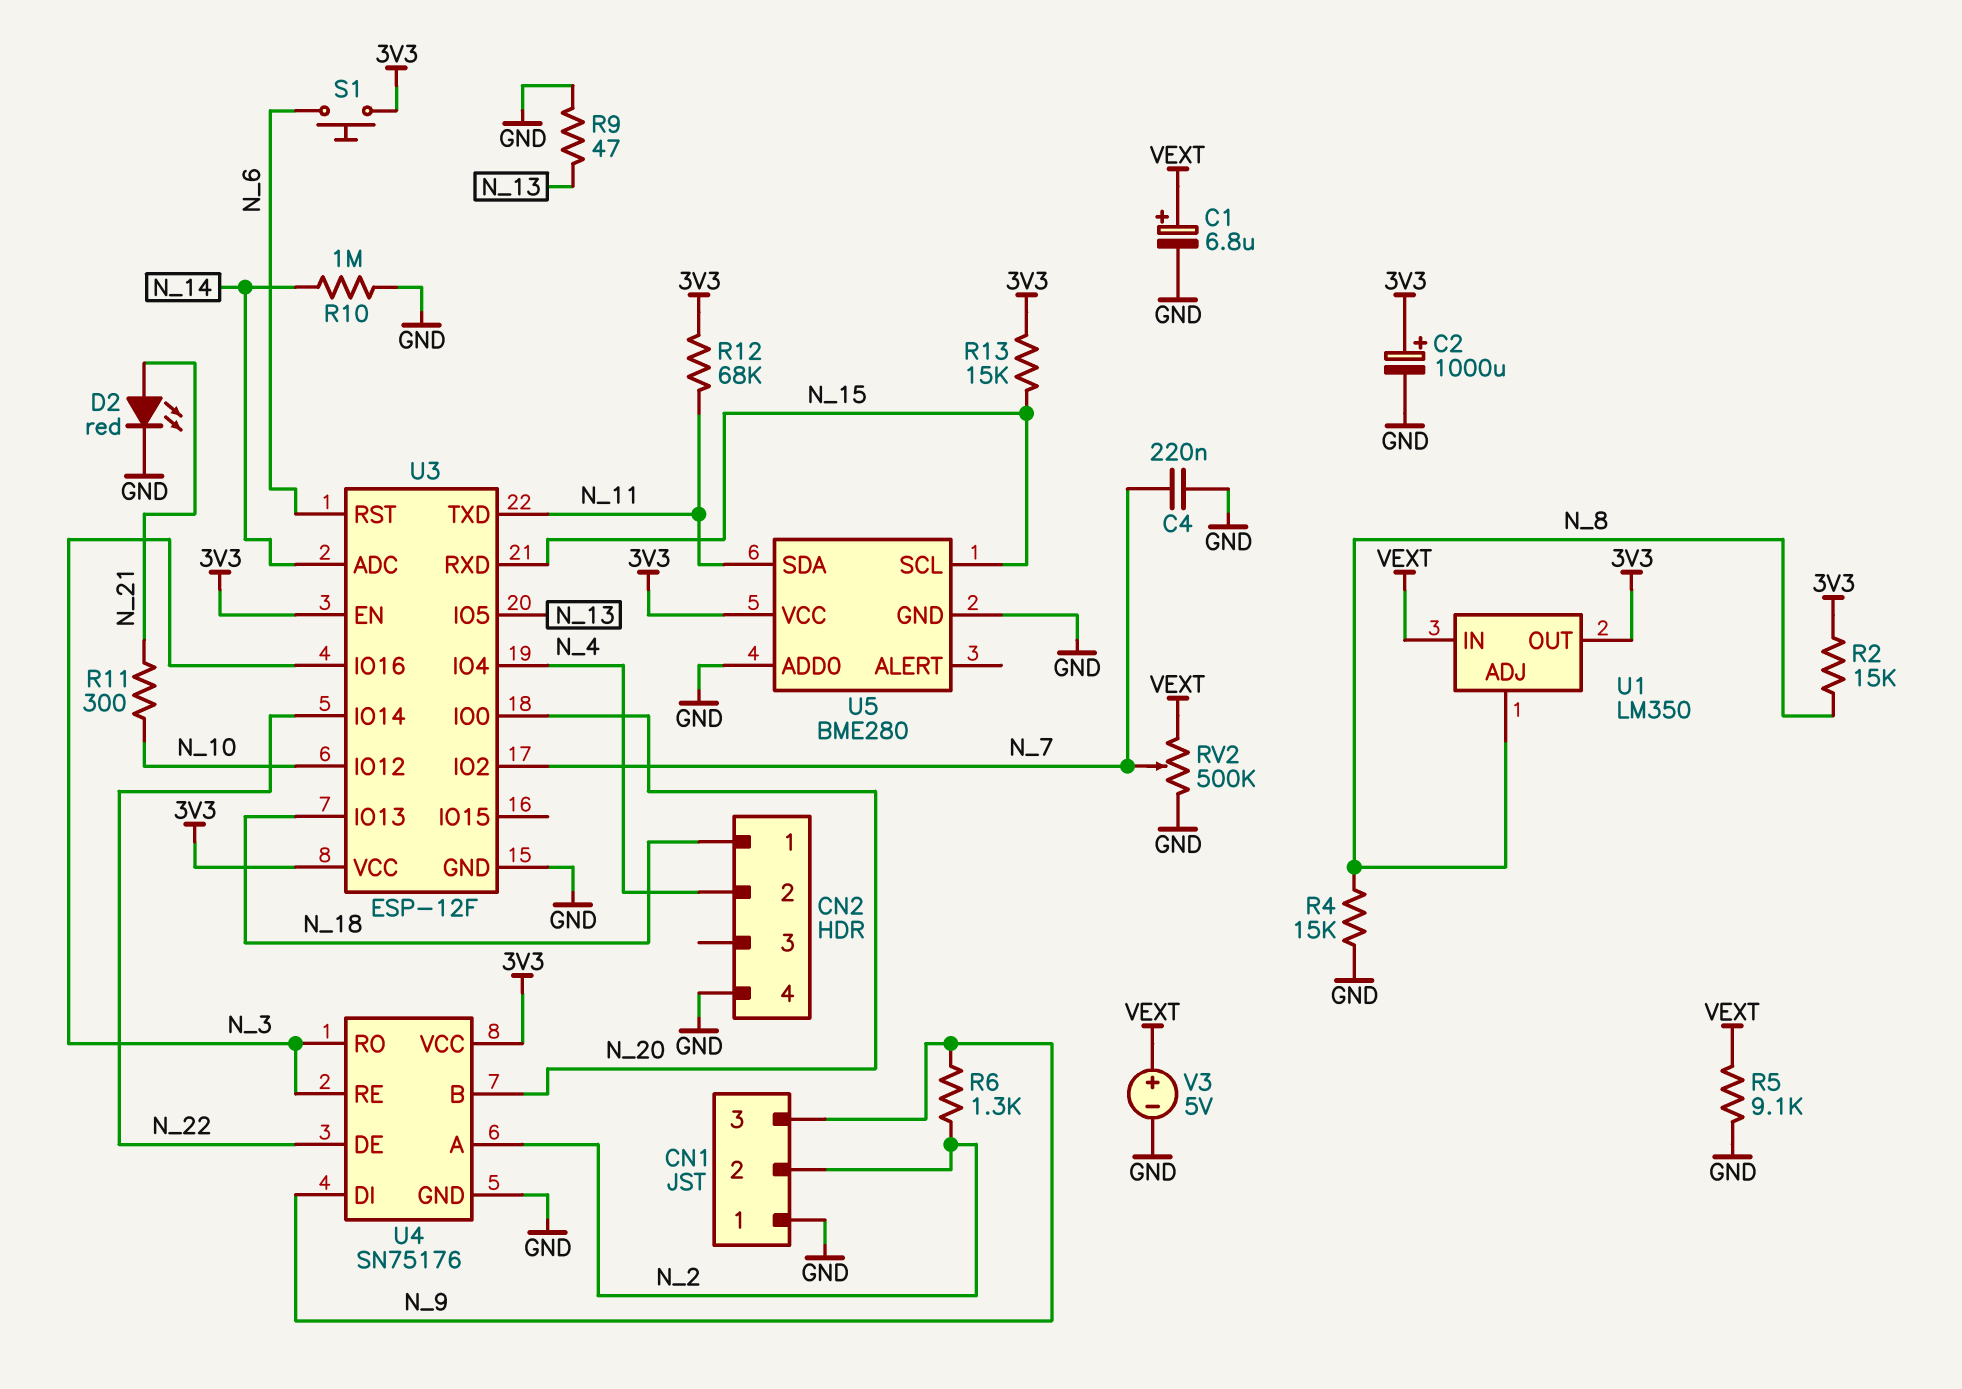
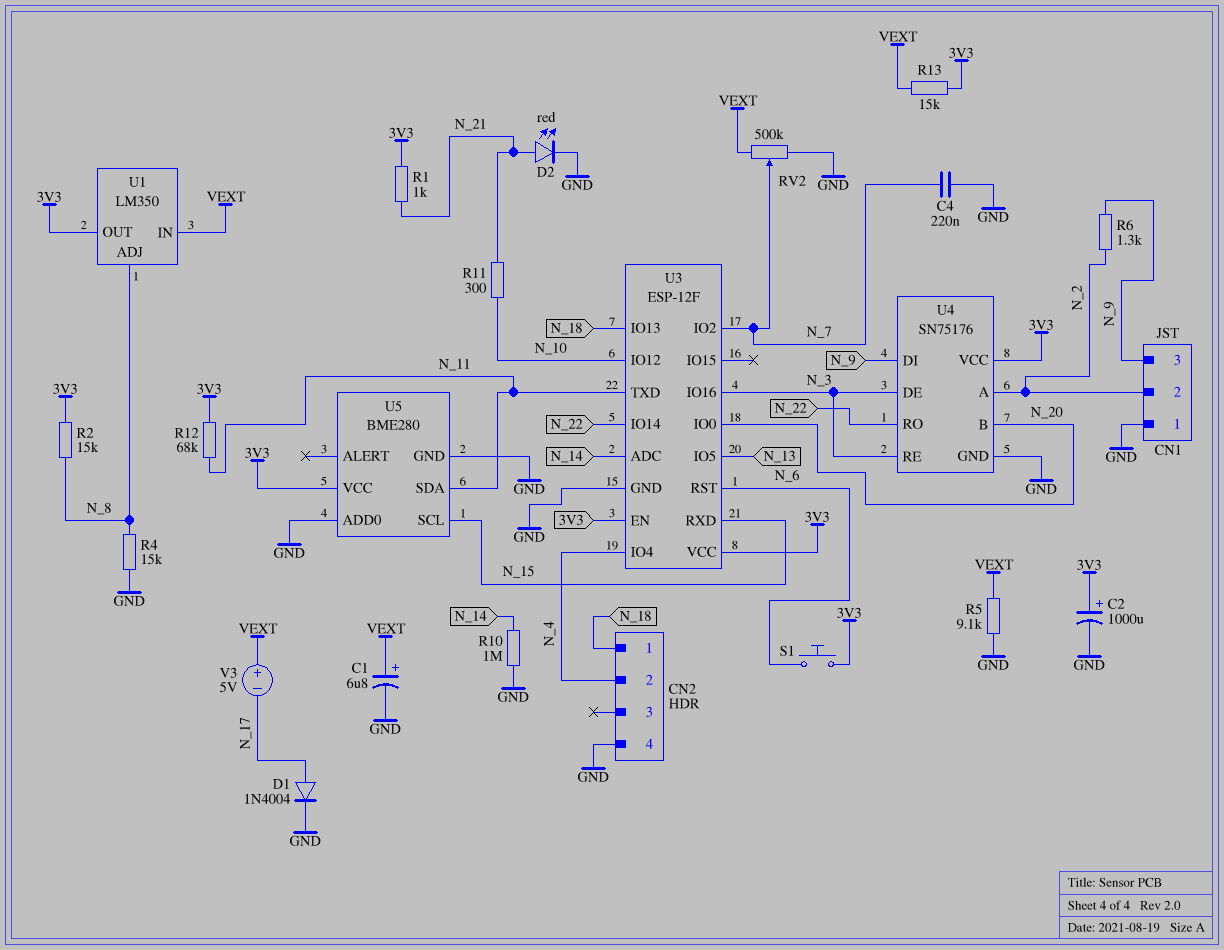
D1: none -> diode 1N4004 (A N_17, K GND)
R1: none -> 1k (3V3, N_21)
R9: 47 (GND, N_13) -> none
R13: 15k (3V3, N_15) -> 15k (3V3, VEXT)
U4 pin DE: N_22 -> N_3
U4 pin RO: N_3 -> N_22
V3: 5V (plus VEXT, minus GND) -> 5V (plus VEXT, minus N_17)

